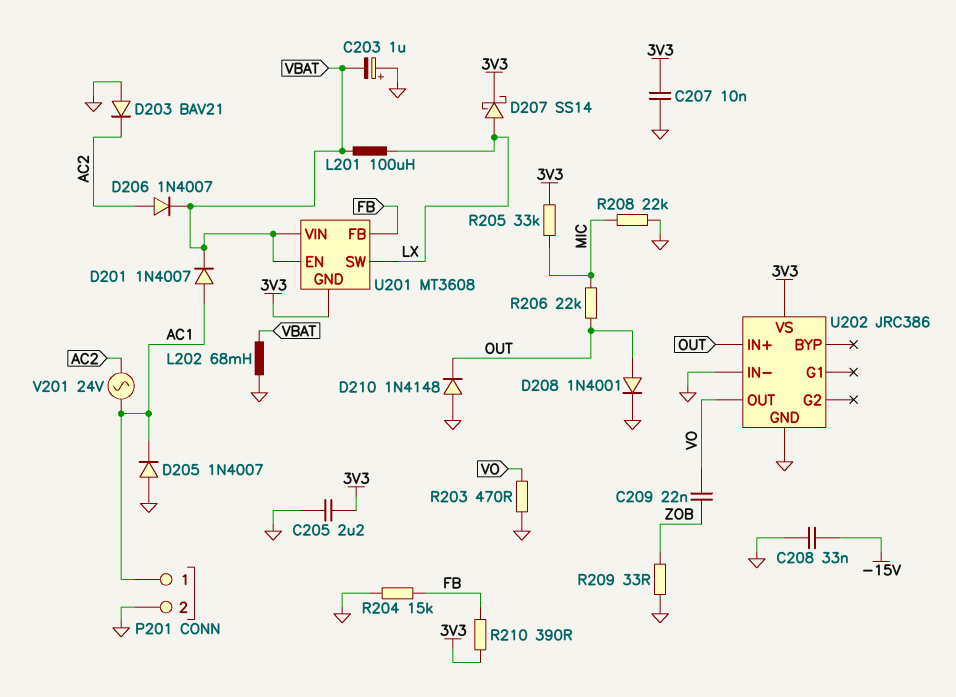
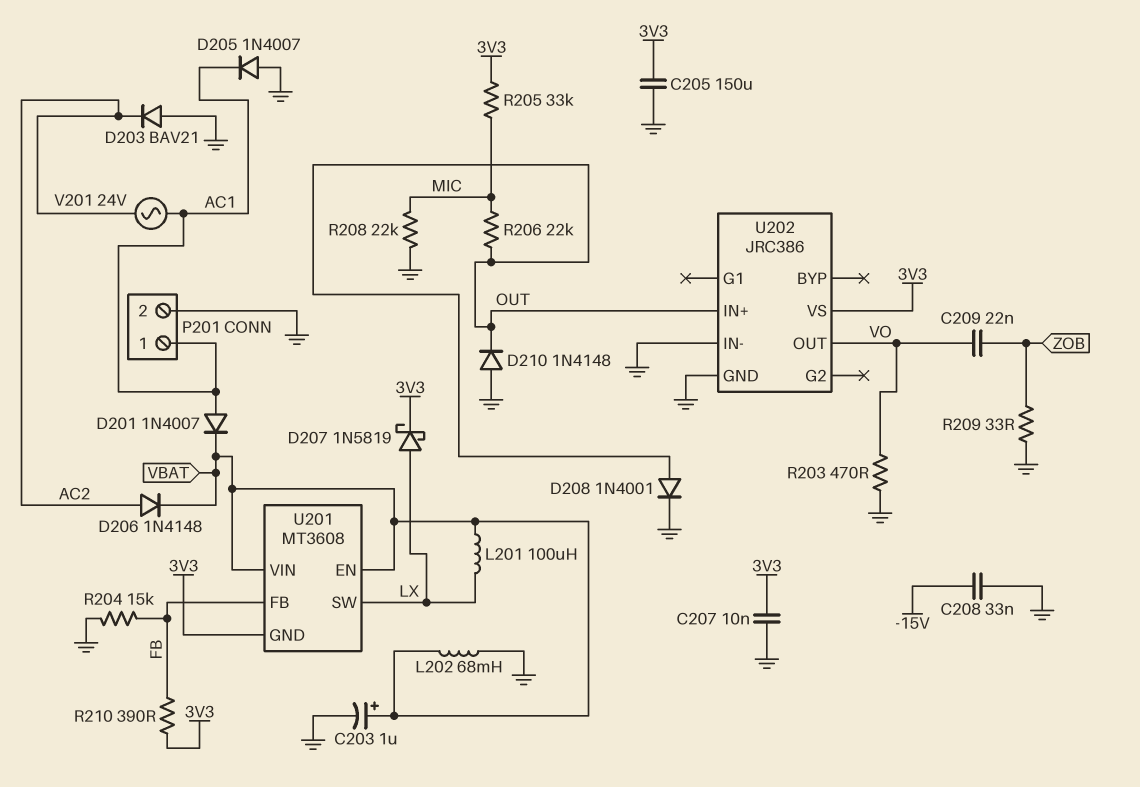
C203: 1uF (plus GND, minus VBAT) -> 1uF (plus VBAT, minus GND)
C205: 2.2uF (3V3, GND) -> 150uF (3V3, GND)
D206: diode 1N4007 (A AC2, K VBAT) -> diode 1N4148 (A AC2, K VBAT)
D207: schottky SS14 (A LX, K 3V3) -> schottky 1N5819 (A LX, K 3V3)

